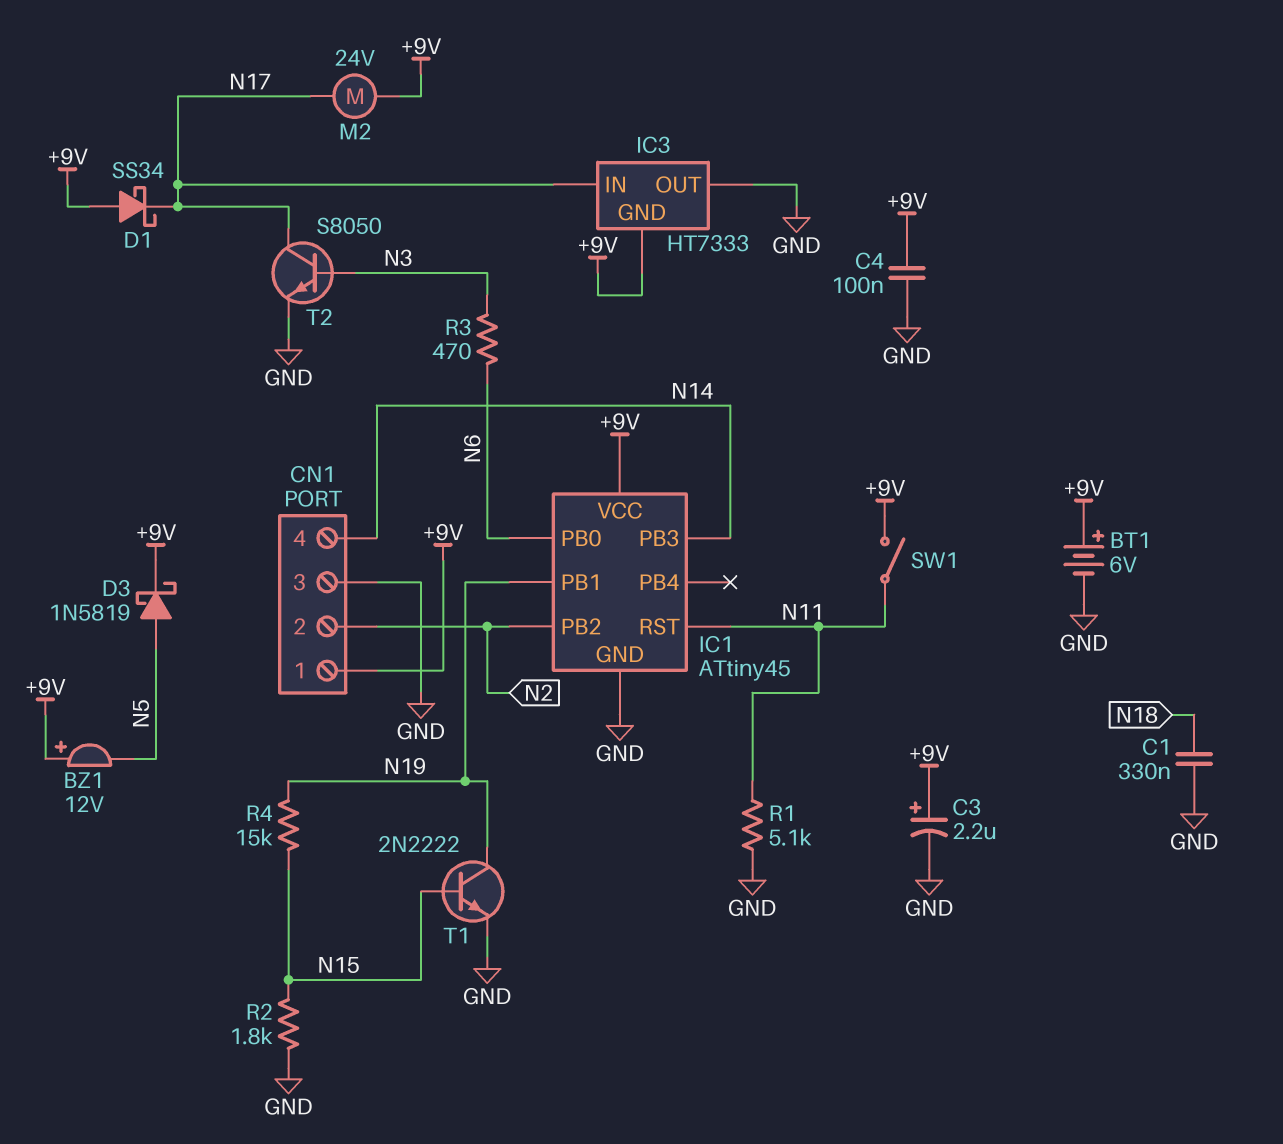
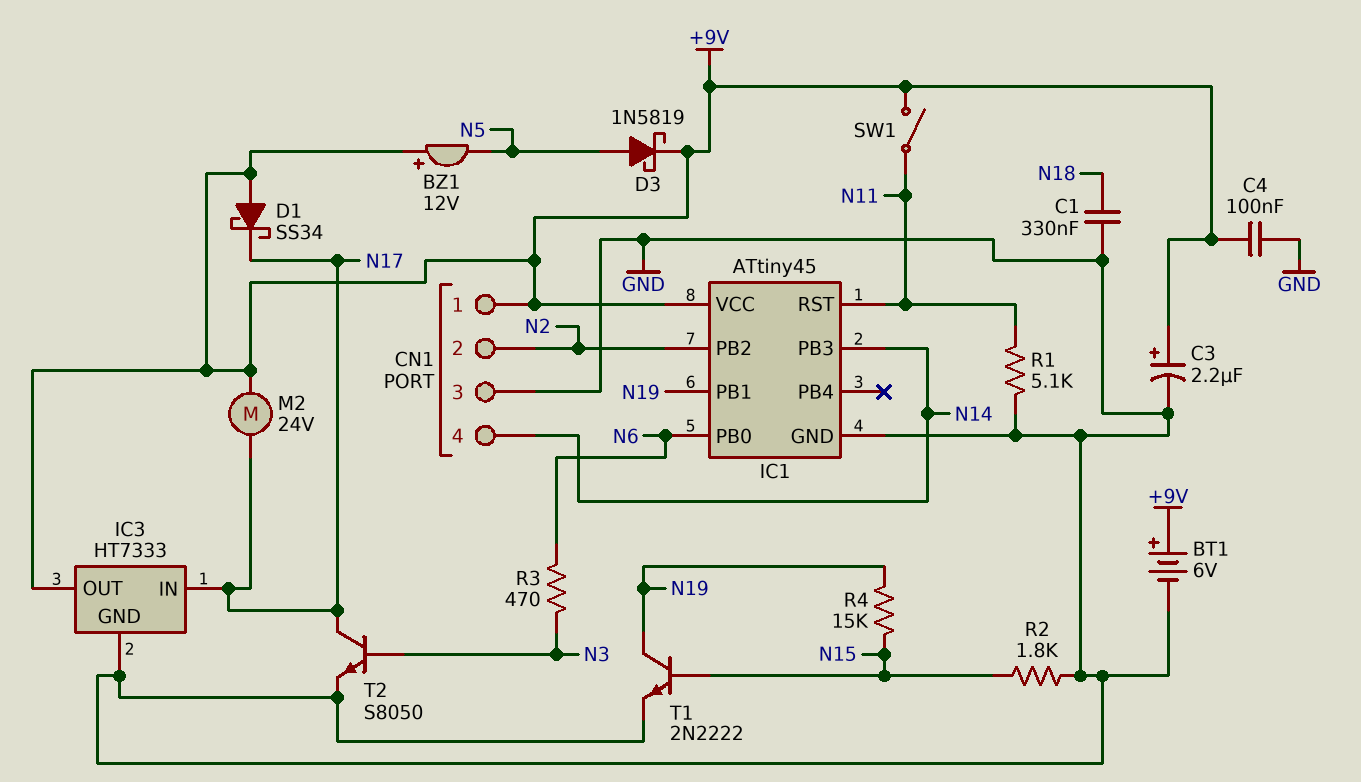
IC3 pin GND: +9V -> GND
IC3 pin OUT: GND -> +9V

